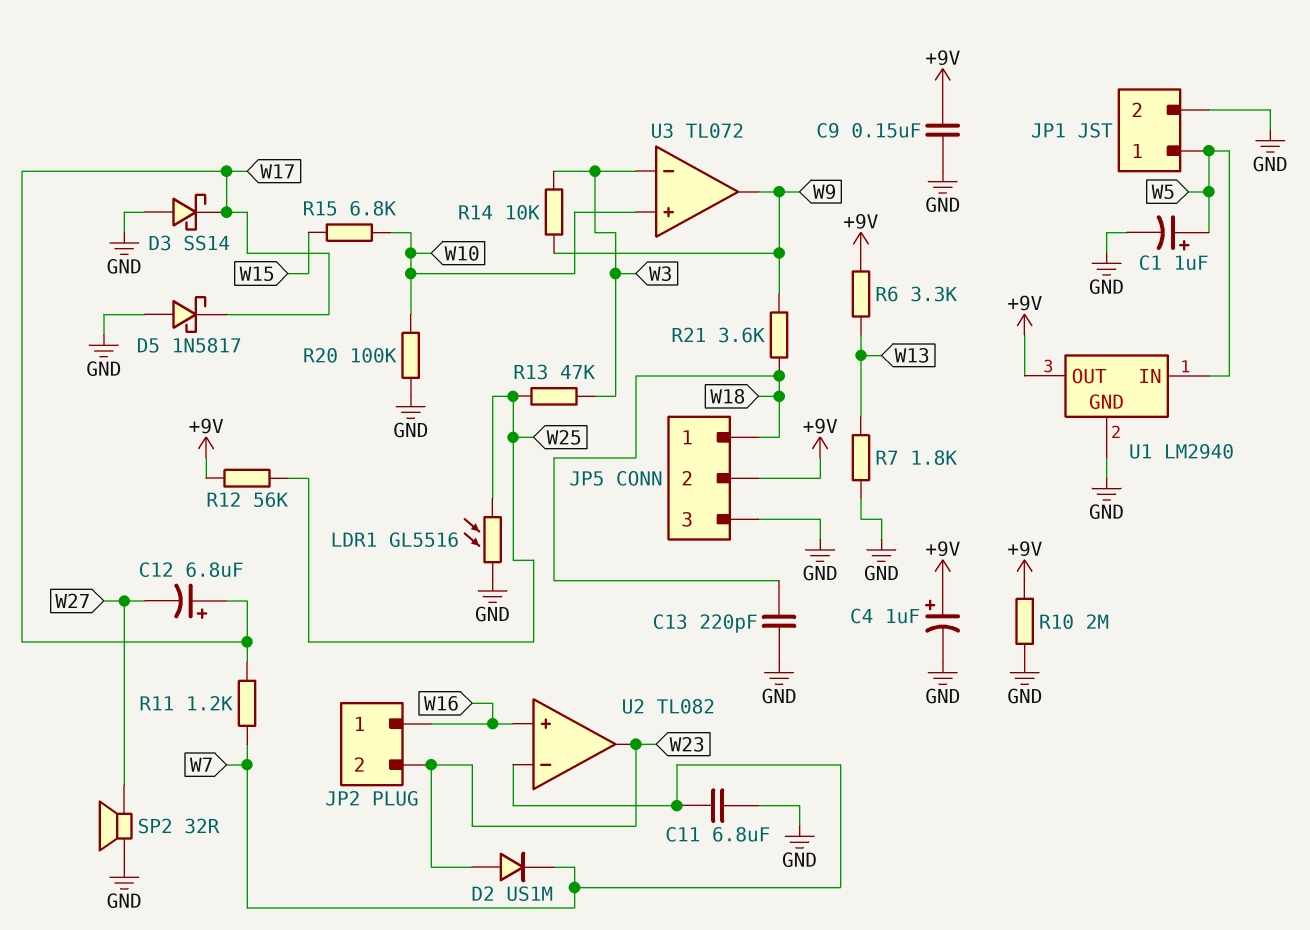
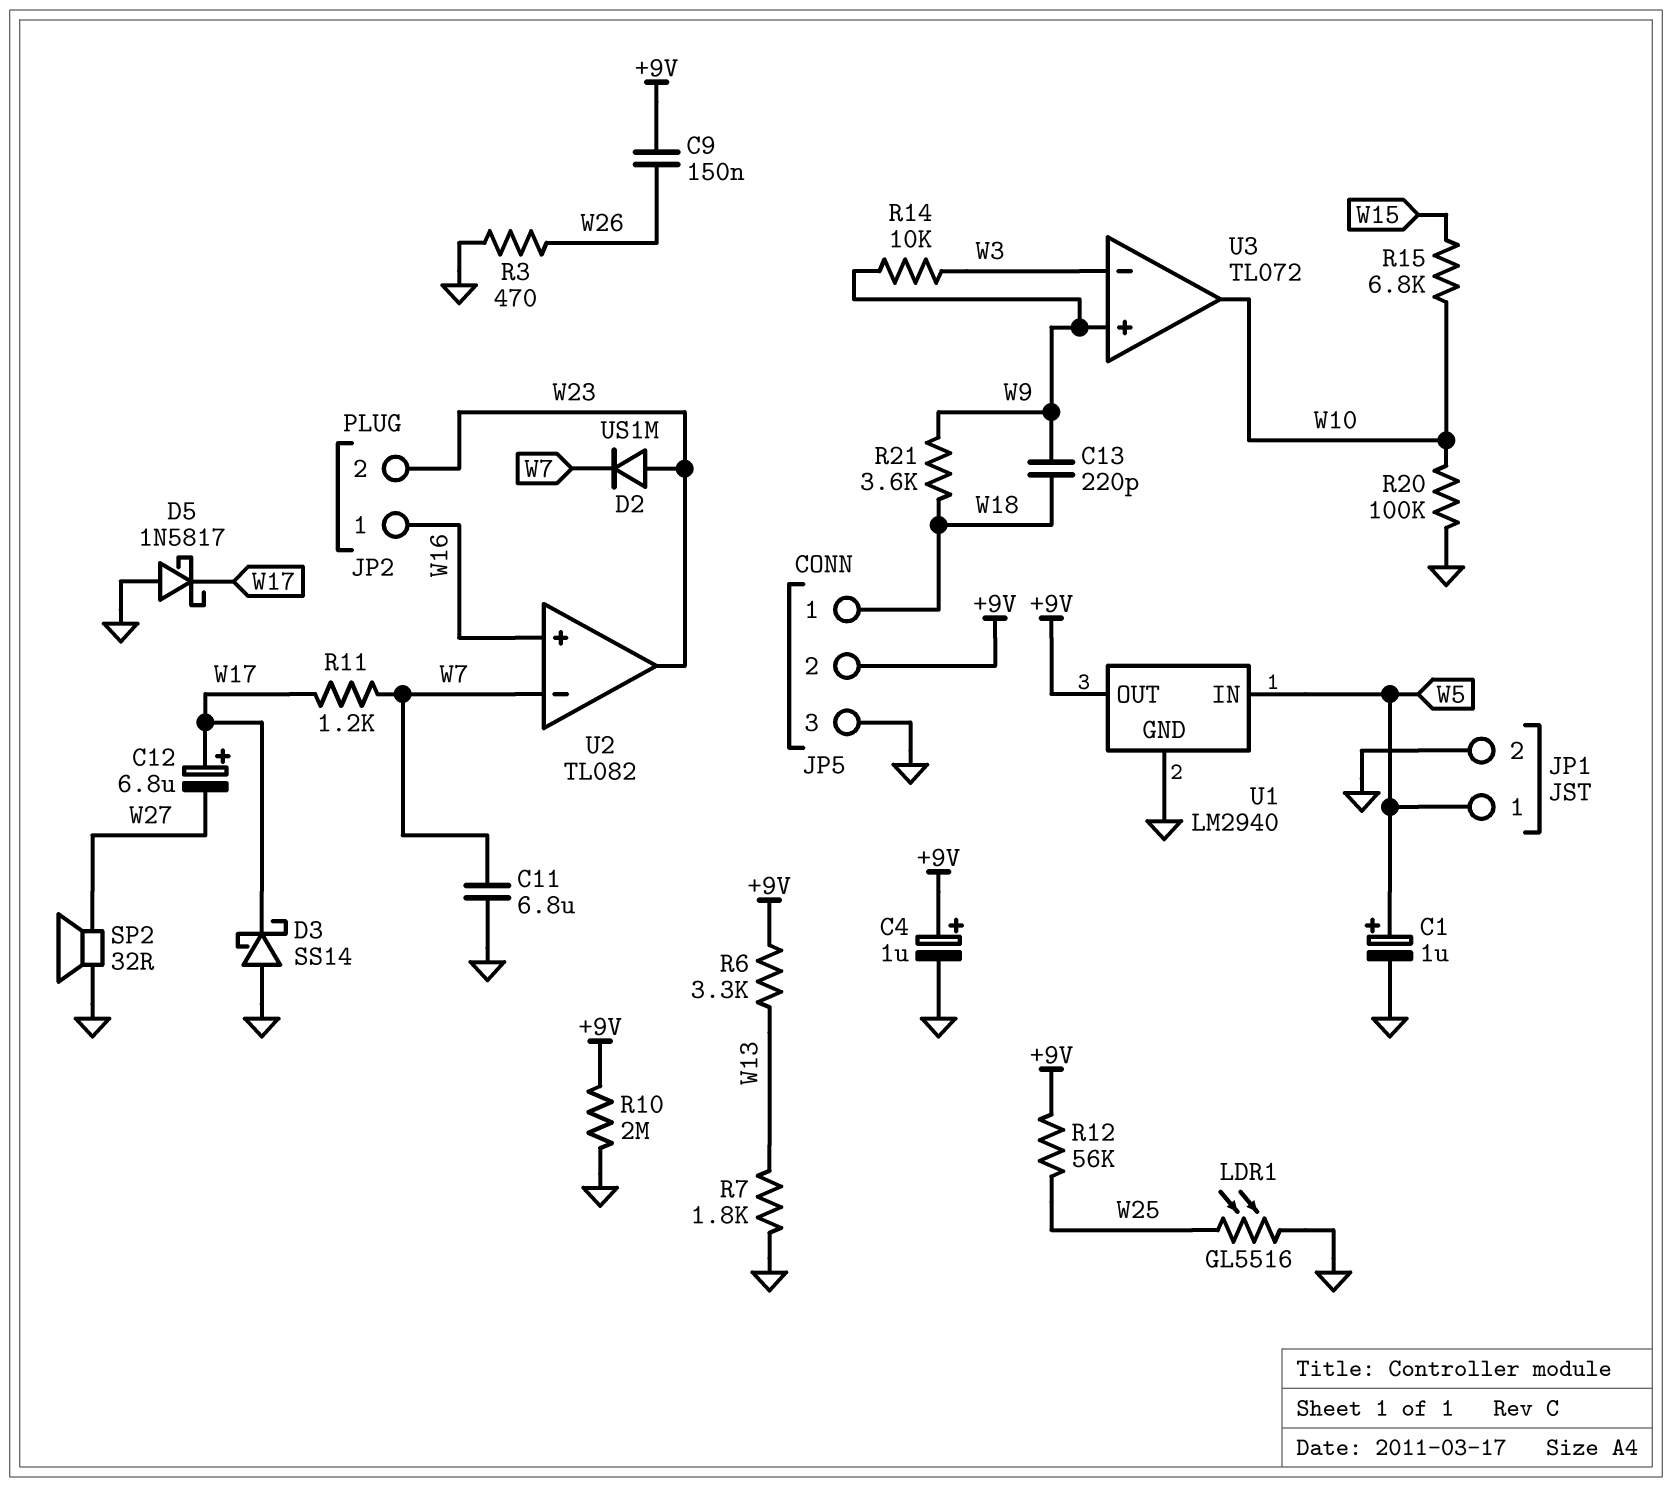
C9: 150nF (+9V, GND) -> 150nF (+9V, W26)
C13: 220pF (GND, W18) -> 220pF (W9, W18)
R3: none -> 470 (GND, W26)
R13: 47k (W3, W25) -> none
U3 pin in+: W10 -> W9
U3 pin out: W9 -> W10

